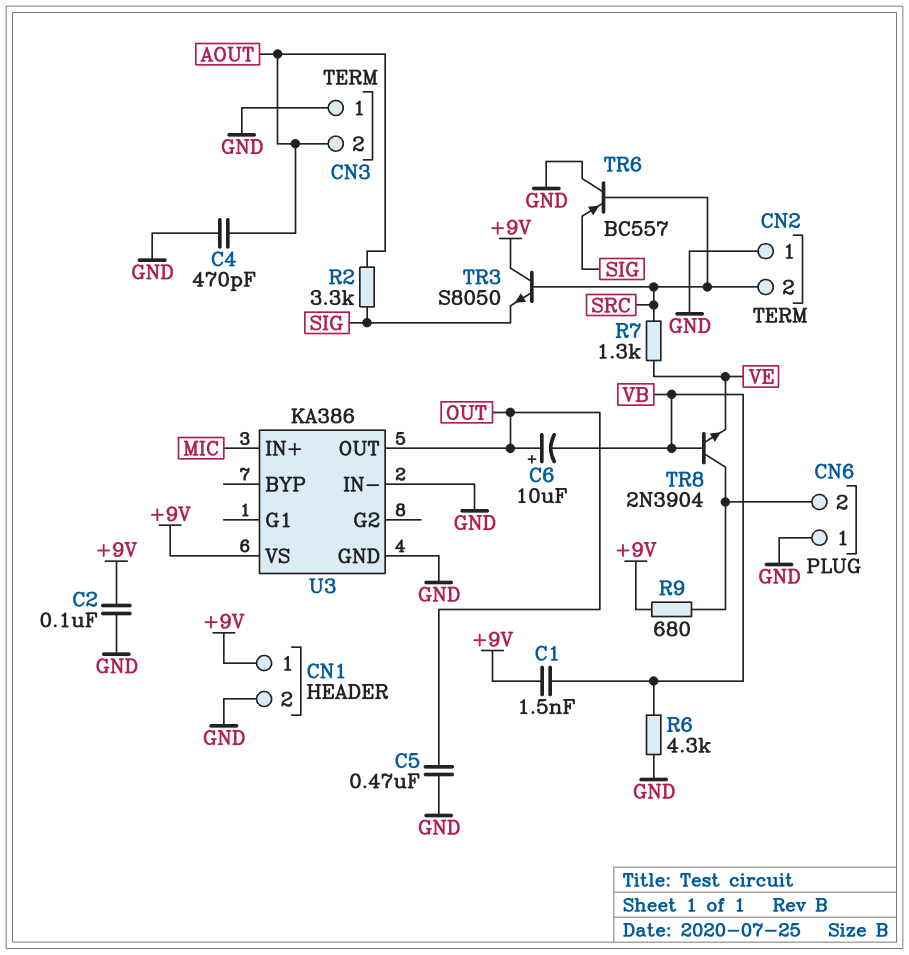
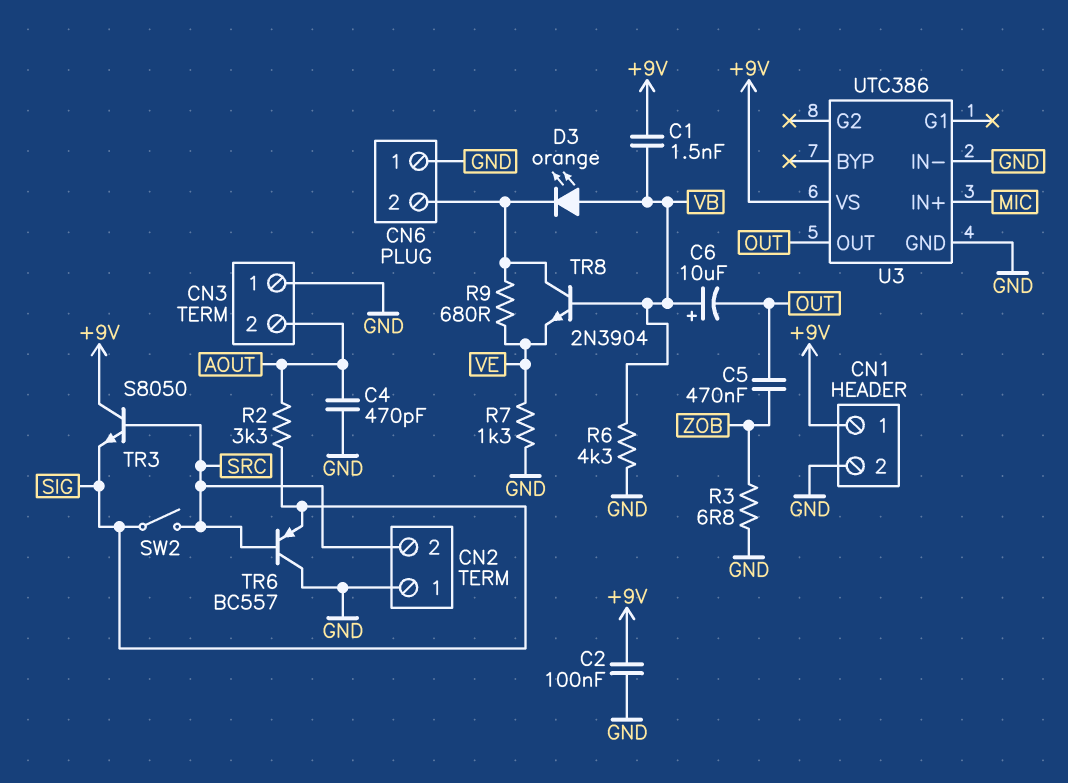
C5: 470nF (GND, OUT) -> 470nF (OUT, ZOB)
C6: 10uF (plus OUT, minus VB) -> 10uF (plus VB, minus OUT)
D3: none -> LED orange (A VB, K CN6/2)
R3: none -> 6.8 (GND, ZOB)
R7: 1.3k (SRC, VE) -> 1.3k (GND, VE)
R9: 680 (+9V, CN6/2) -> 680 (CN6/2, VE)
SW2: none -> switch (SIG, SRC)
U3: KA386 -> UTC386

